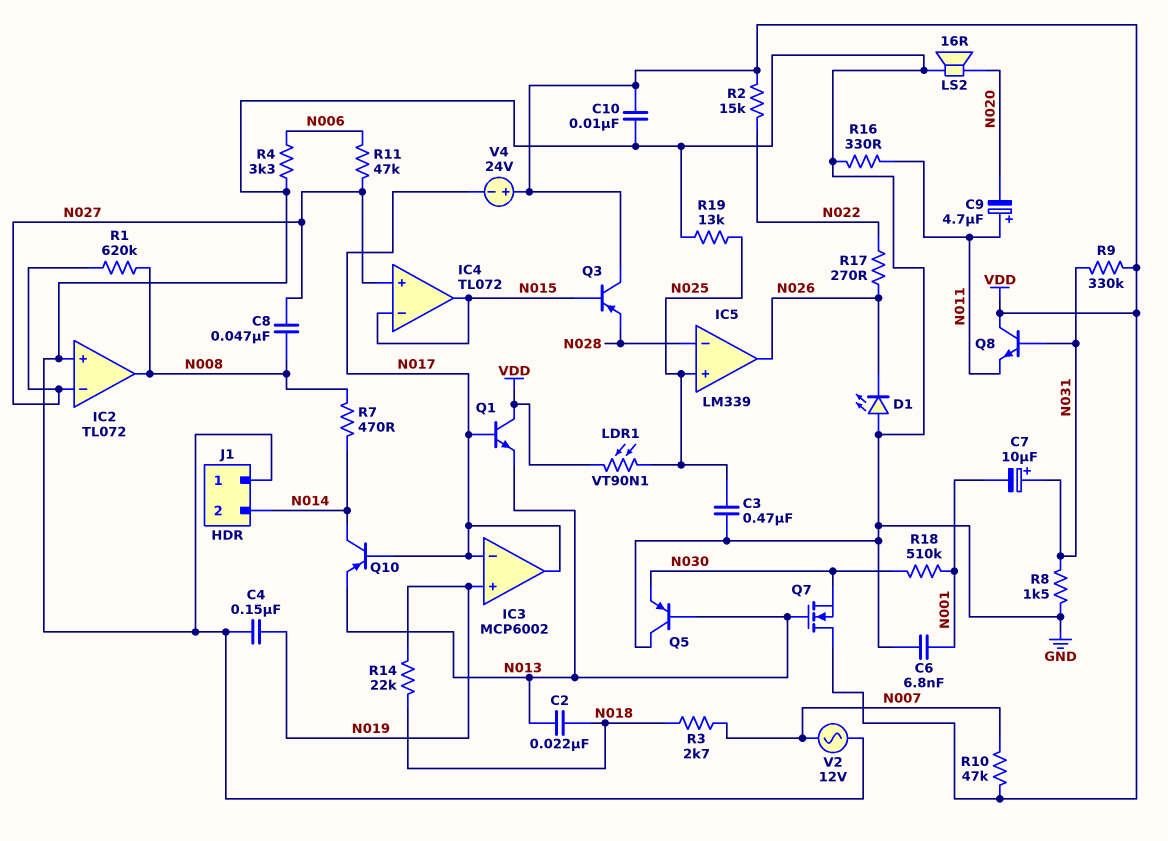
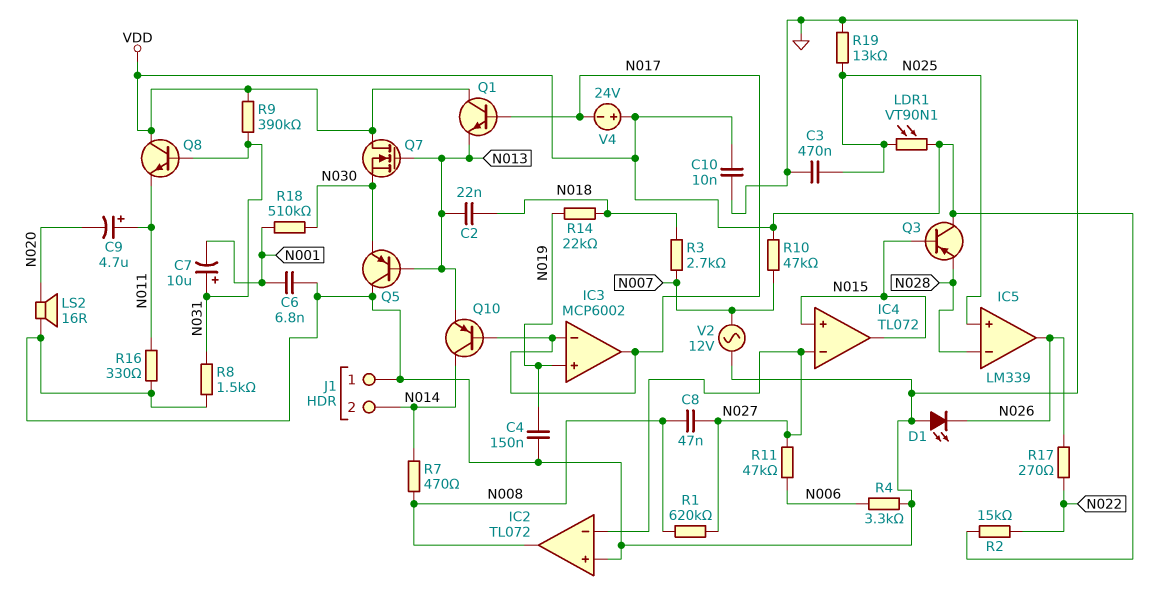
IC4 pin in+: N027 -> N015
IC4 pin in-: N015 -> N027
R9: 330k (N031, VDD) -> 390k (N031, VDD)

